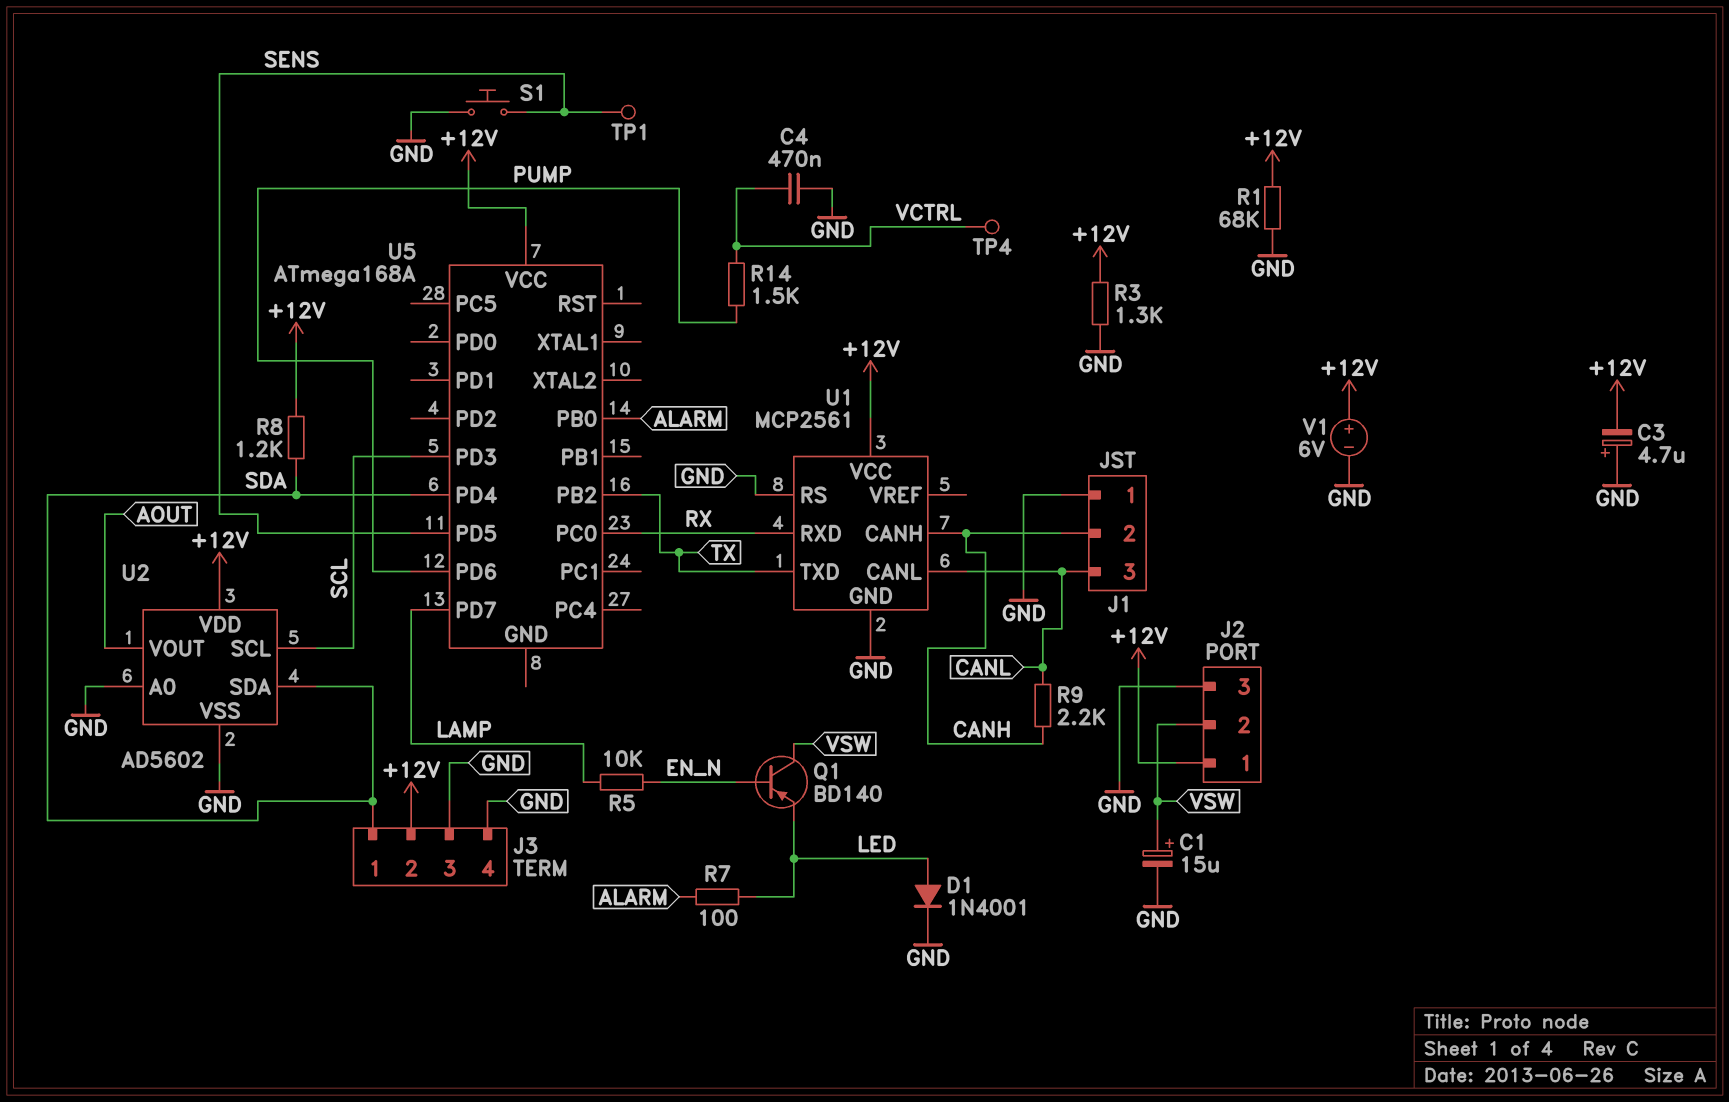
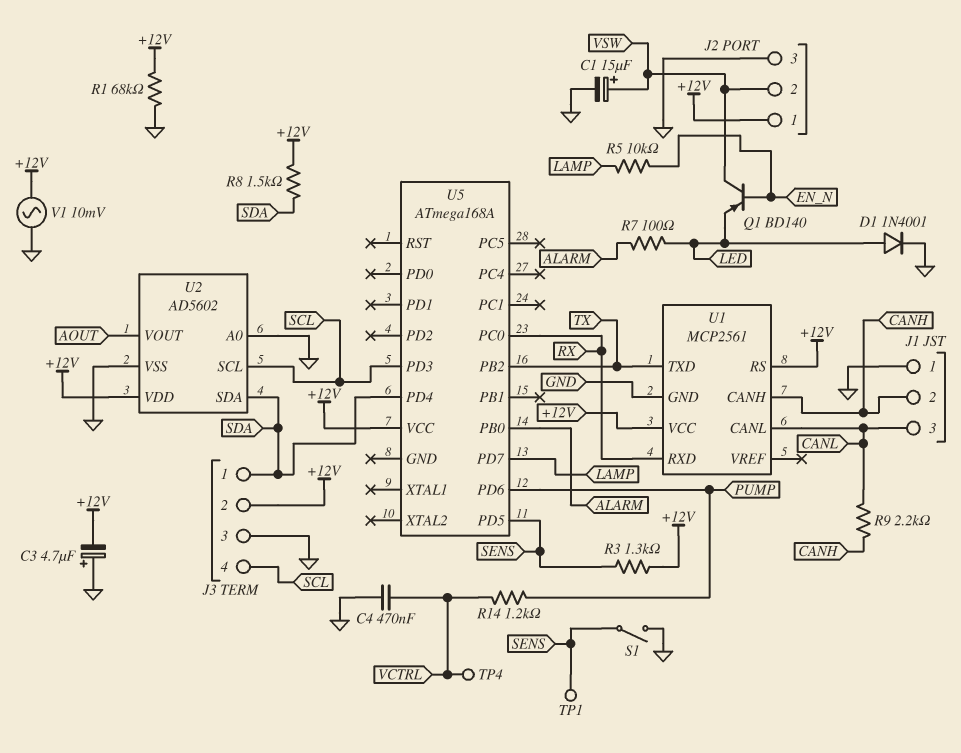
J3 pin 4: GND -> SCL
R3: 1.3k (+12V, GND) -> 1.3k (+12V, SENS)
R8: 1.2k (+12V, SDA) -> 1.5k (+12V, SDA)
R14: 1.5k (PUMP, VCTRL) -> 1.2k (PUMP, VCTRL)
S1: button (GND, SENS) -> switch (GND, SENS)
U1 pin RS: GND -> +12V
V1: 6V (plus +12V, minus GND) -> AC 10mV (+12V, GND)

